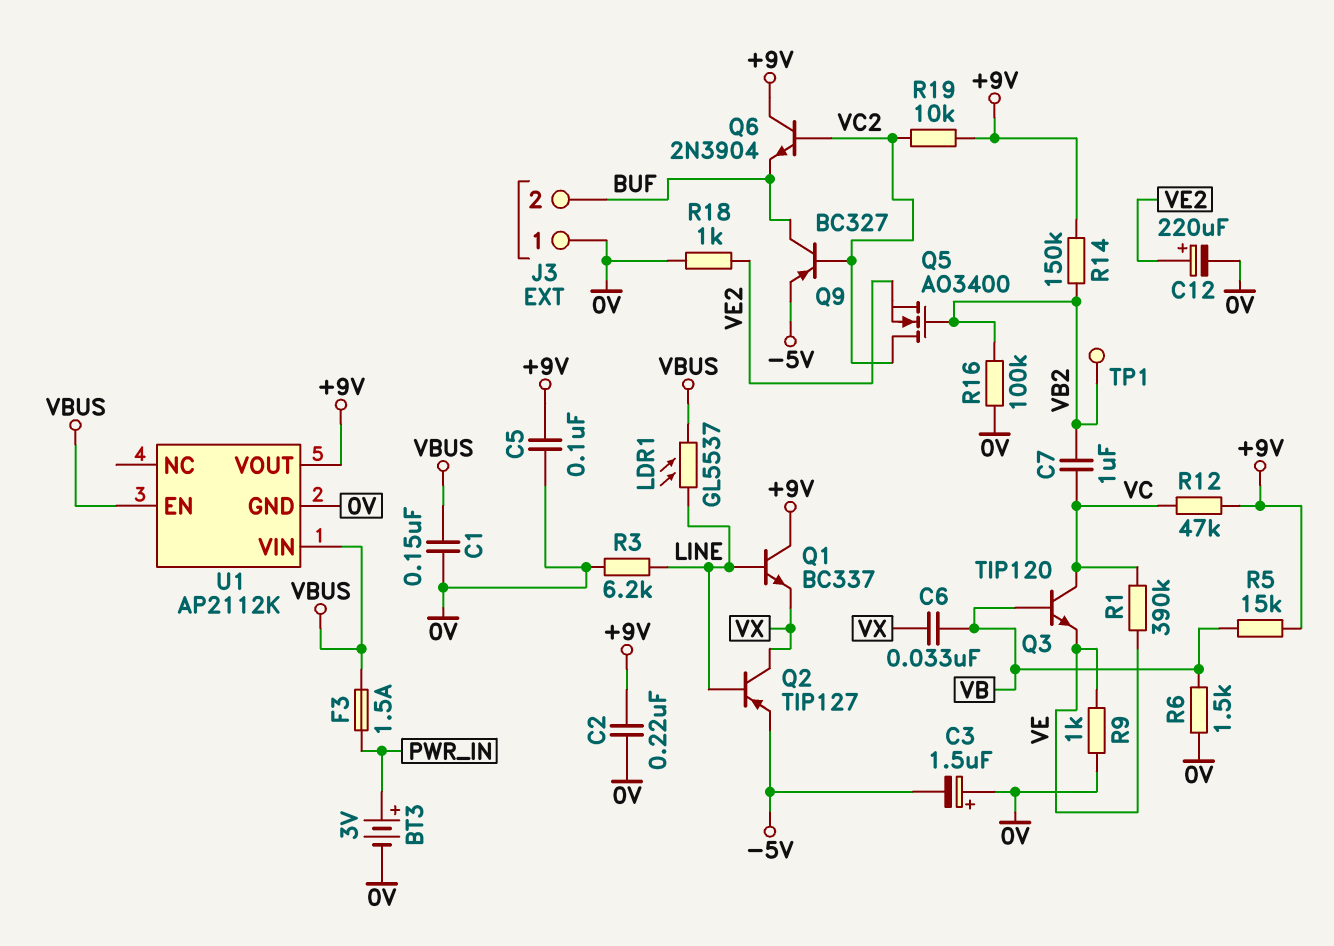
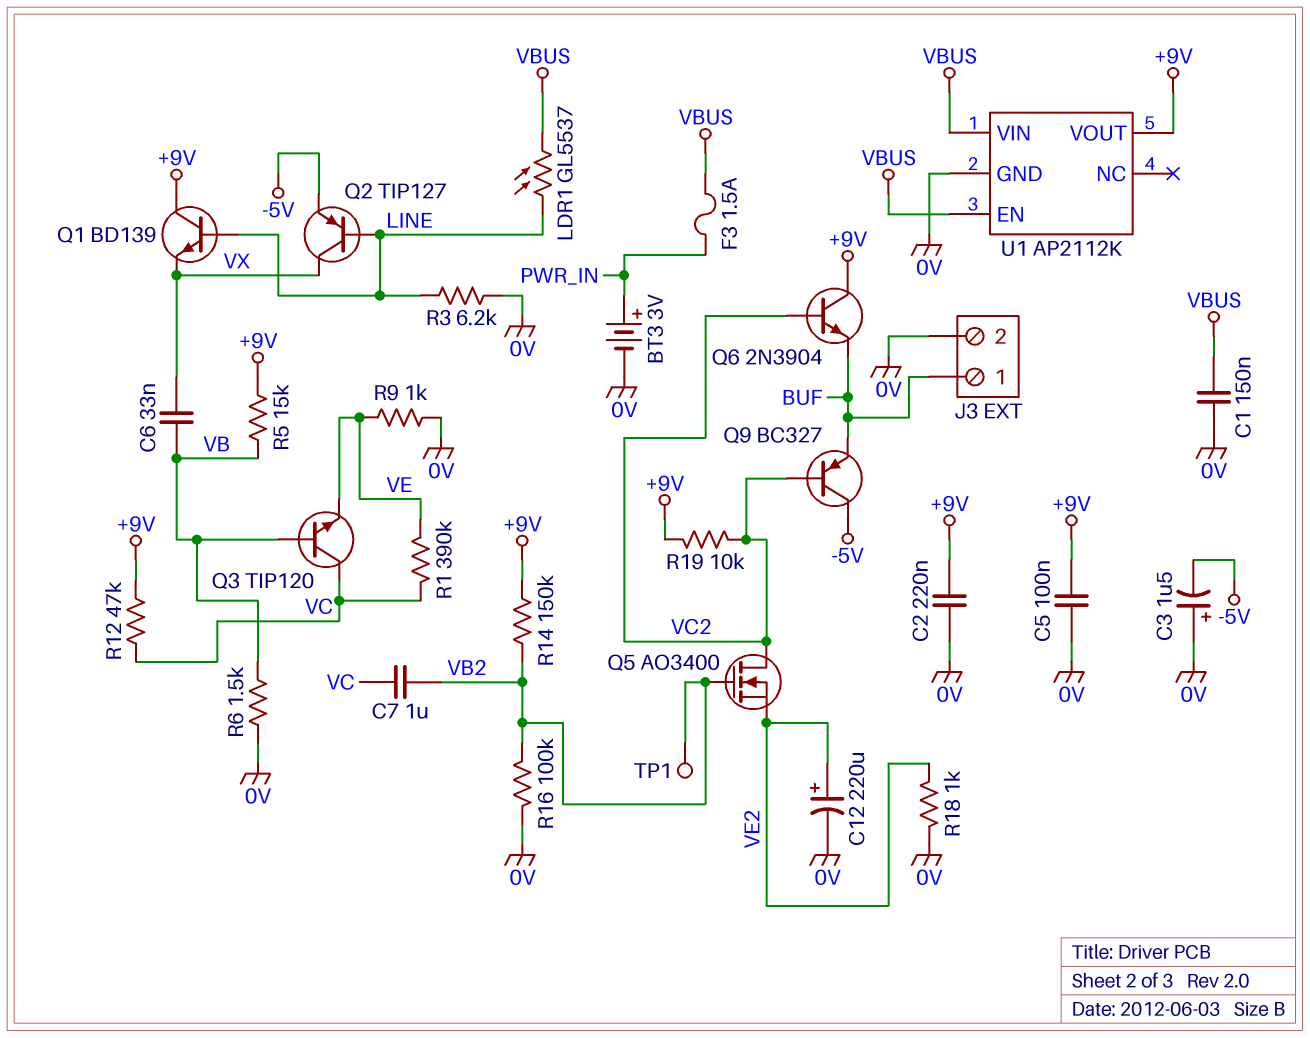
J3 pin 1: 0V -> BUF
J3 pin 2: BUF -> 0V
Q1: NPN BC337 (B LINE, C +9V, E VX) -> NPN BD139 (B LINE, C +9V, E VX)
Q9: PNP BC327 (B VC2, C BUF, E -5V) -> PNP BC327 (B VC2, C -5V, E BUF)

